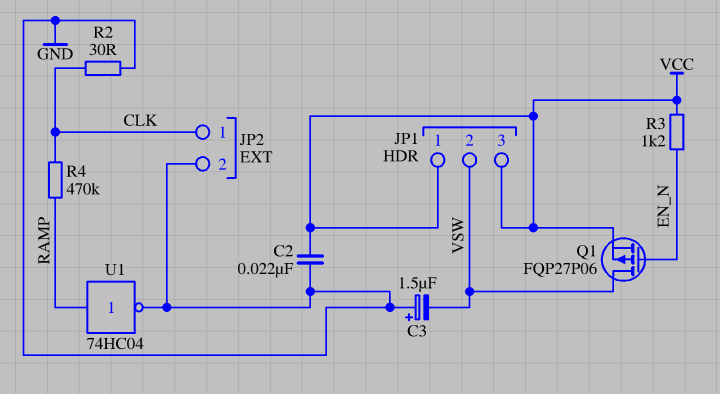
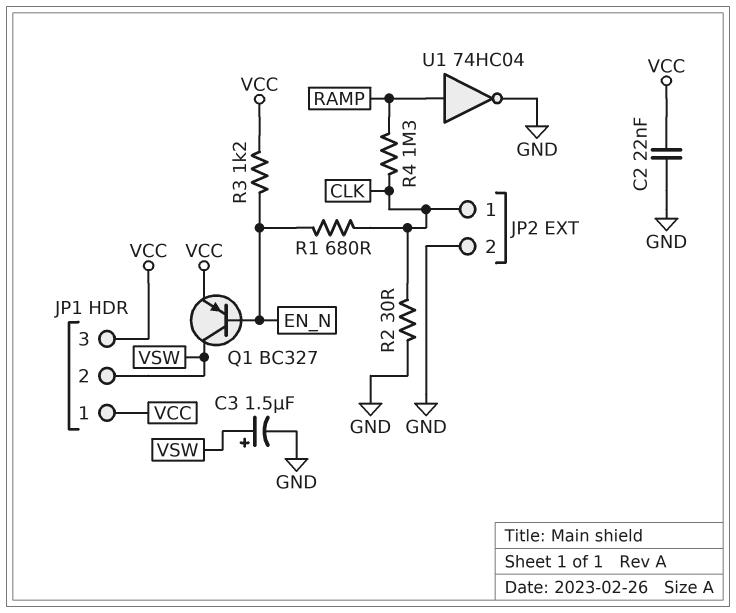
C3: 1.5uF (plus GND, minus VSW) -> 1.5uF (plus VSW, minus GND)
Q1: PMOS FQP27P06 (G EN_N, D VSW, S VCC) -> PNP BC327 (B EN_N, C VSW, E VCC)
R1: none -> 680 (CLK, EN_N)
R4: 470k (CLK, RAMP) -> 1.3M (CLK, RAMP)

